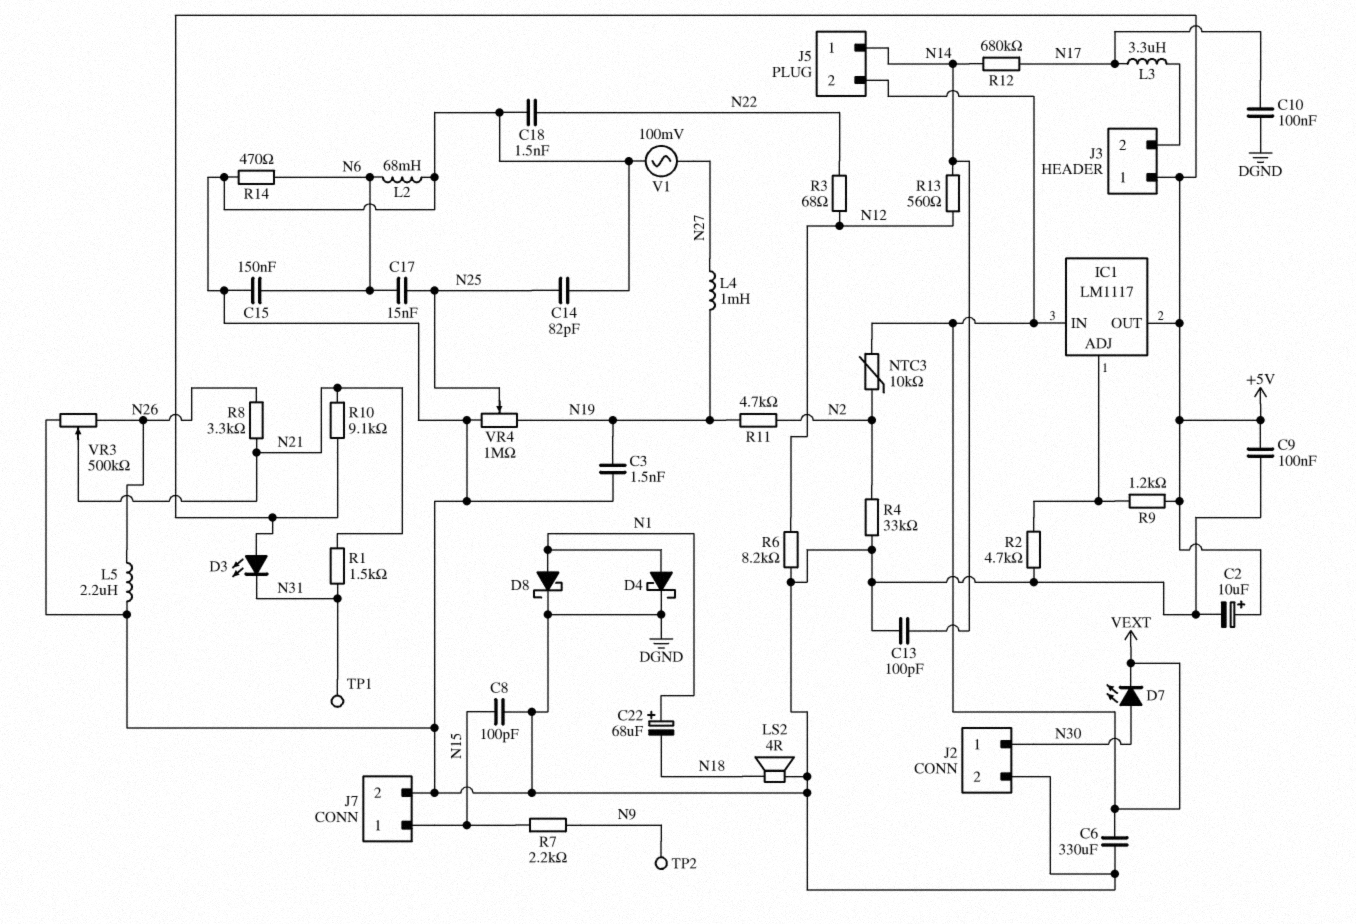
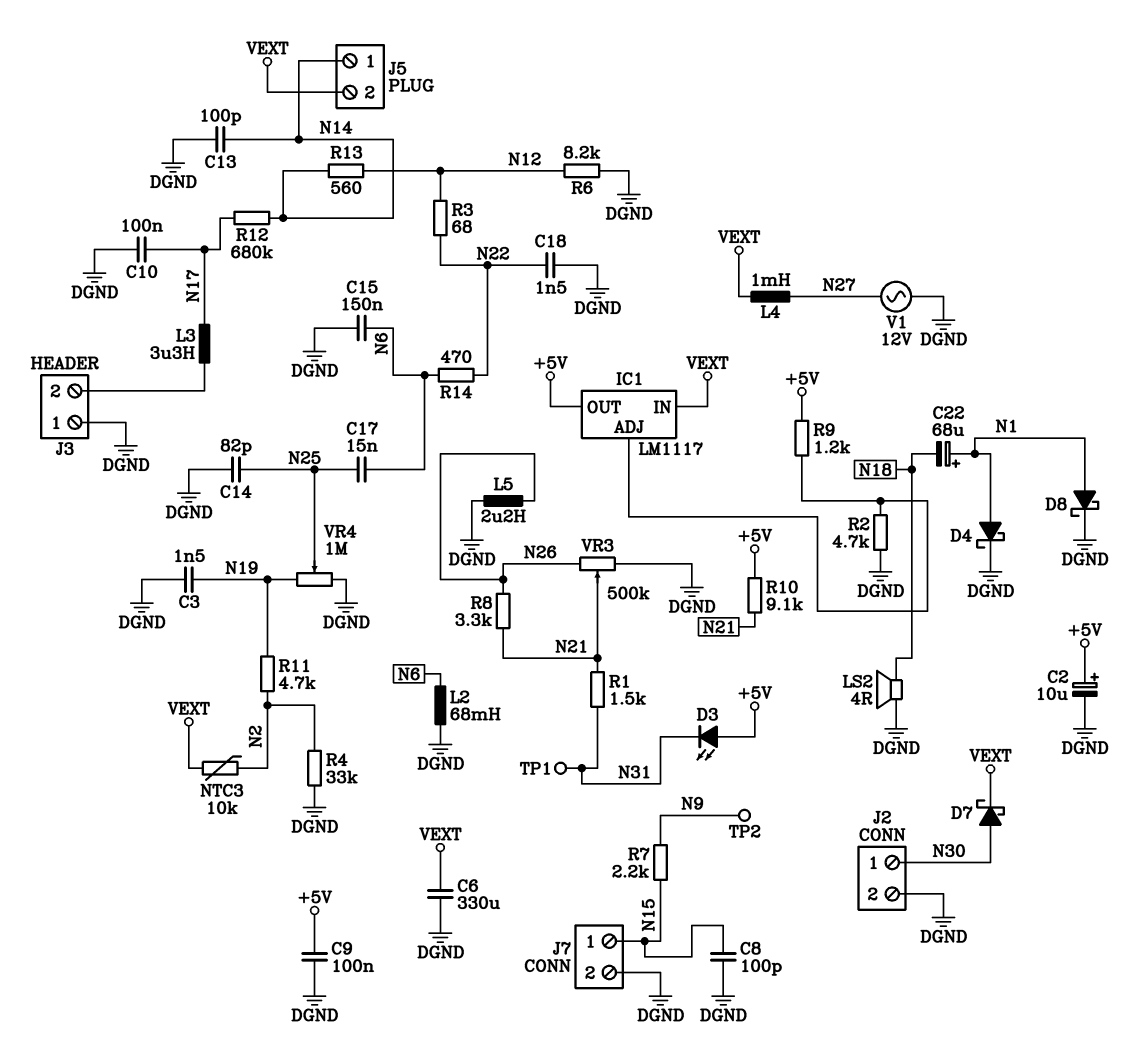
D7: LED (A N30, K VEXT) -> schottky (A N30, K VEXT)
J3 pin 1: +5V -> DGND
L4: 1mH (N19, N27) -> 1mH (N27, VEXT)
R14: 470 (DGND, N6) -> 470 (N6, N22)
V1: AC 100mV (DGND, N27) -> AC 12V (DGND, N27)

